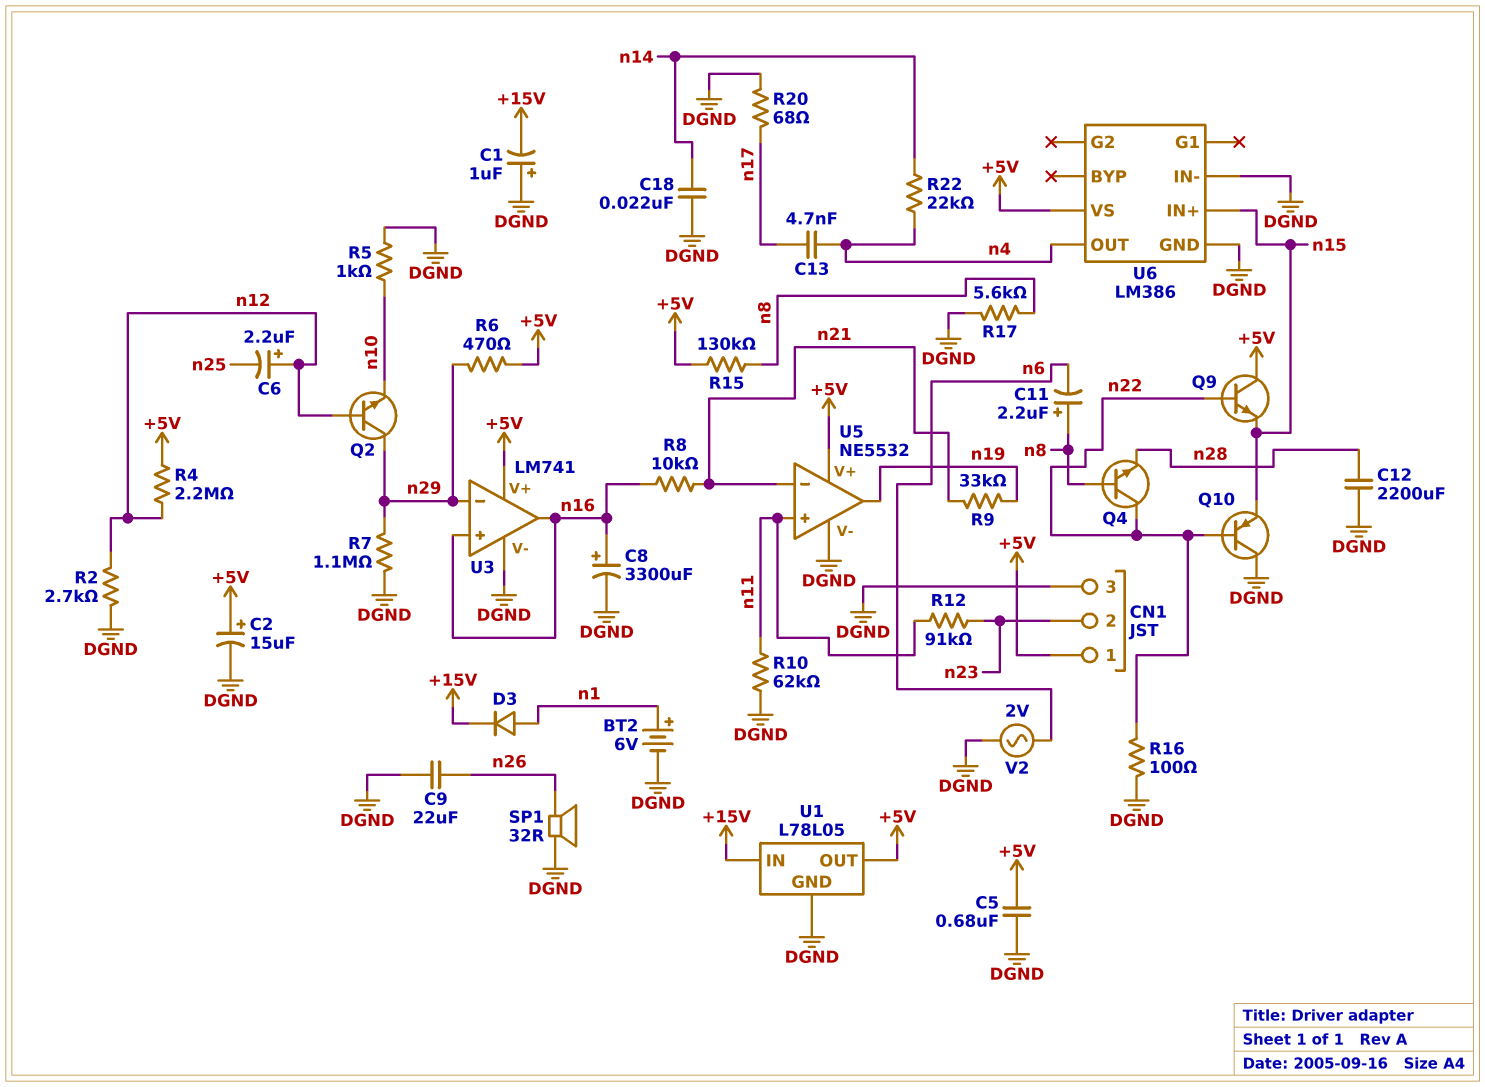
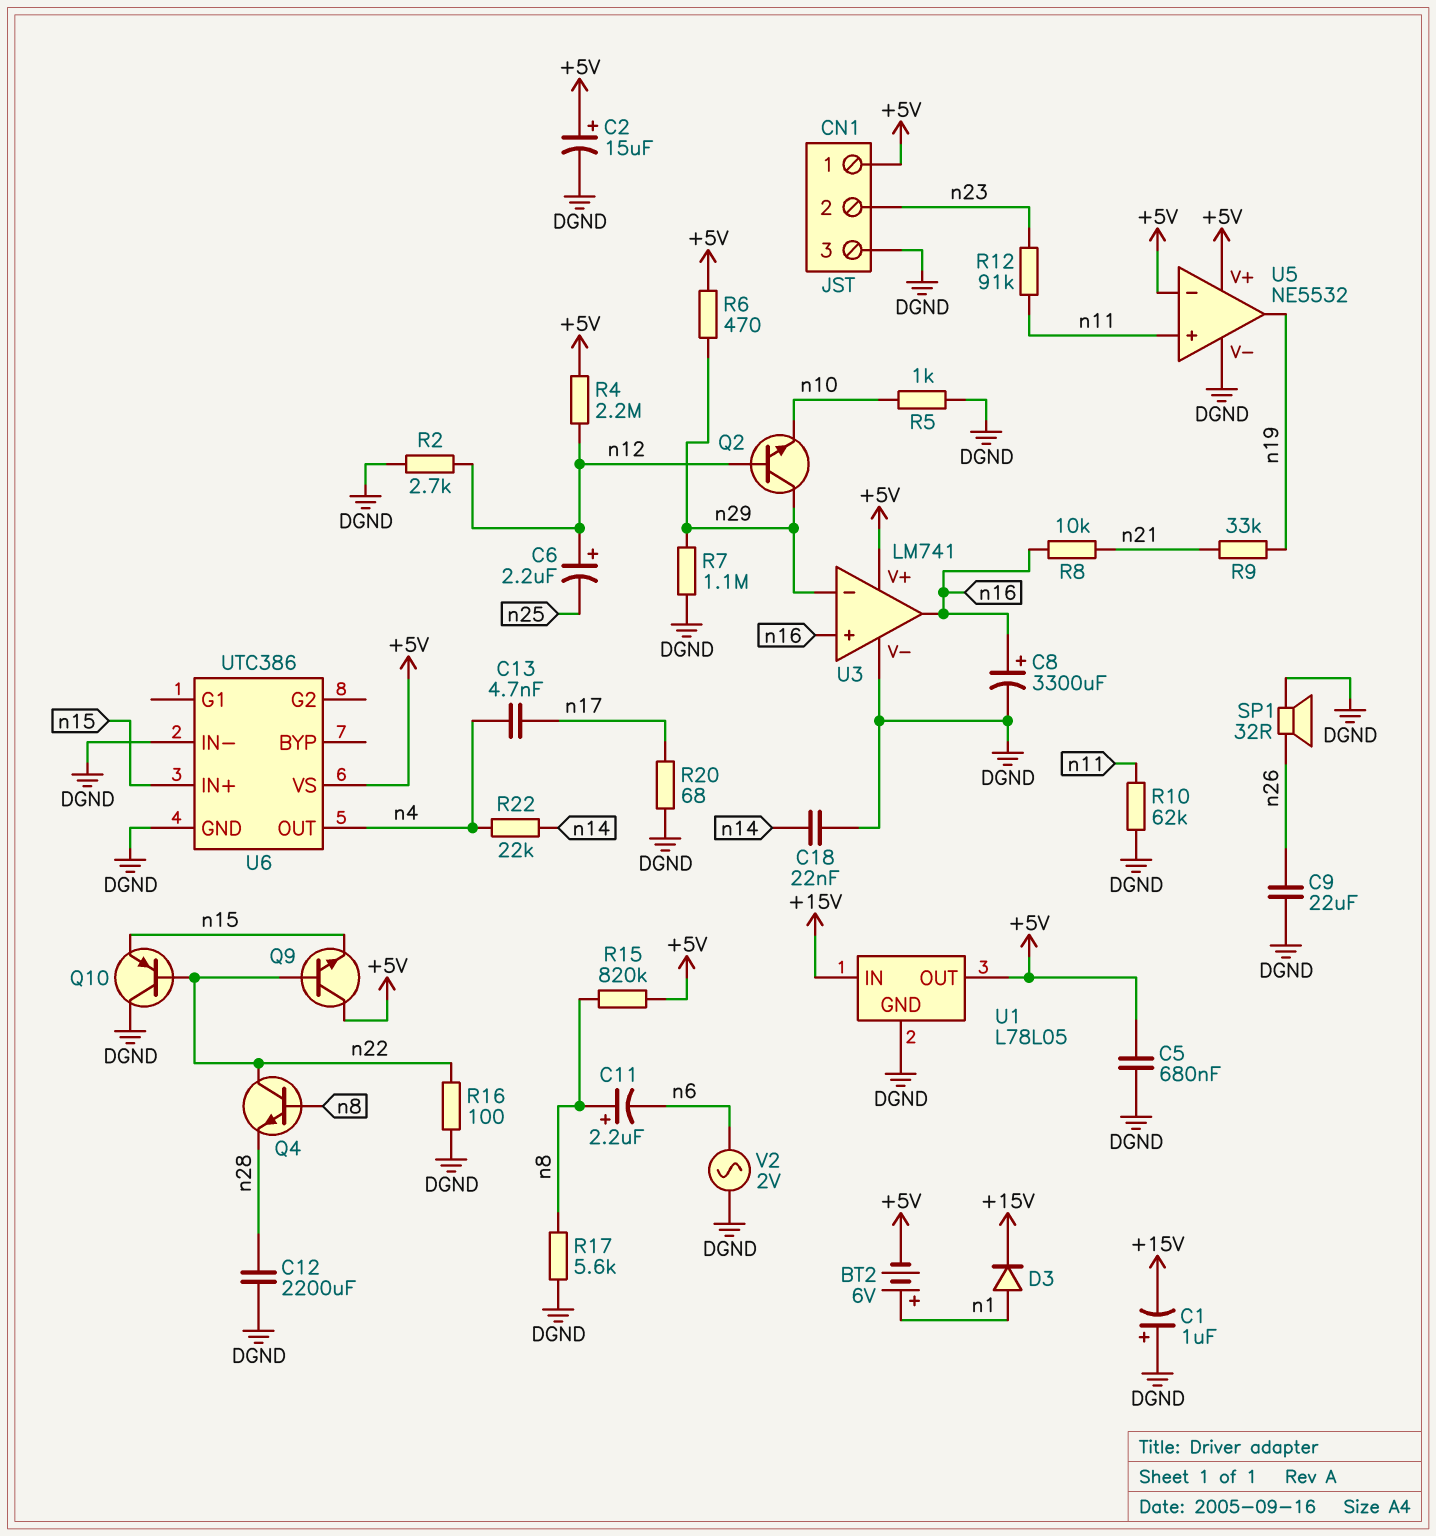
BT2: 6V (plus n1, minus DGND) -> 6V (plus n1, minus +5V)
R15: 130k (+5V, n8) -> 820k (+5V, n8)
U5 pin in-: n21 -> +5V
U6: LM386 -> UTC386

